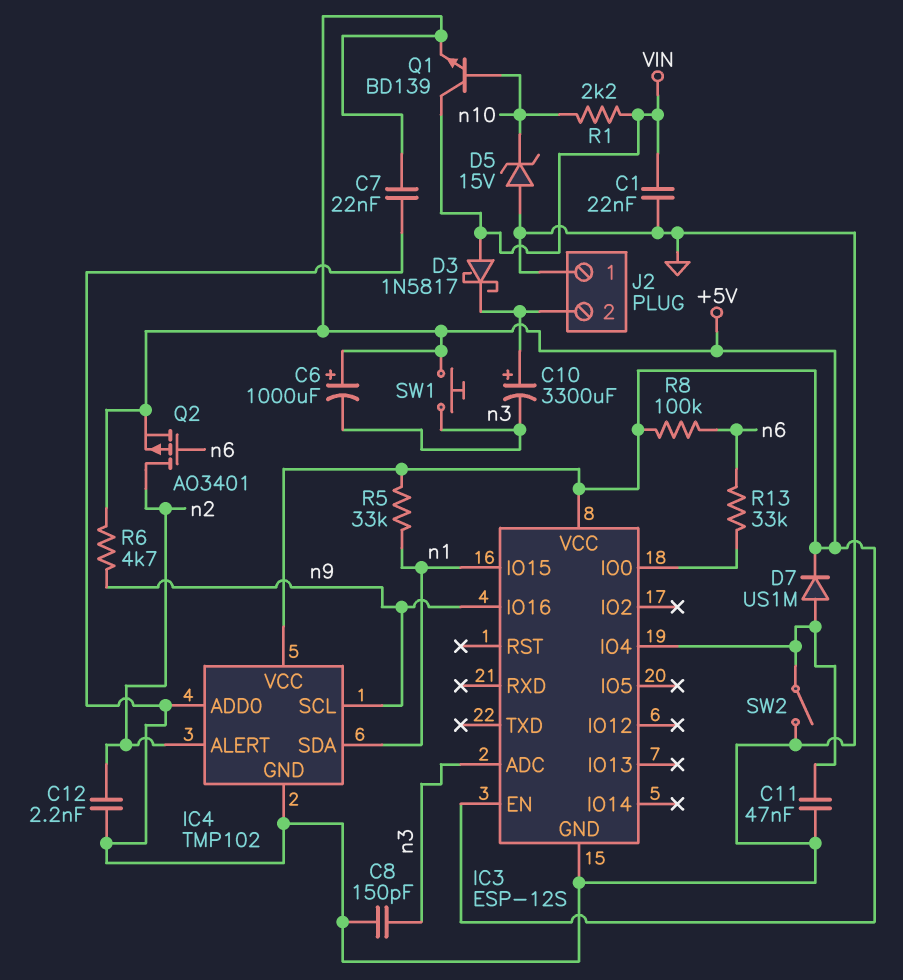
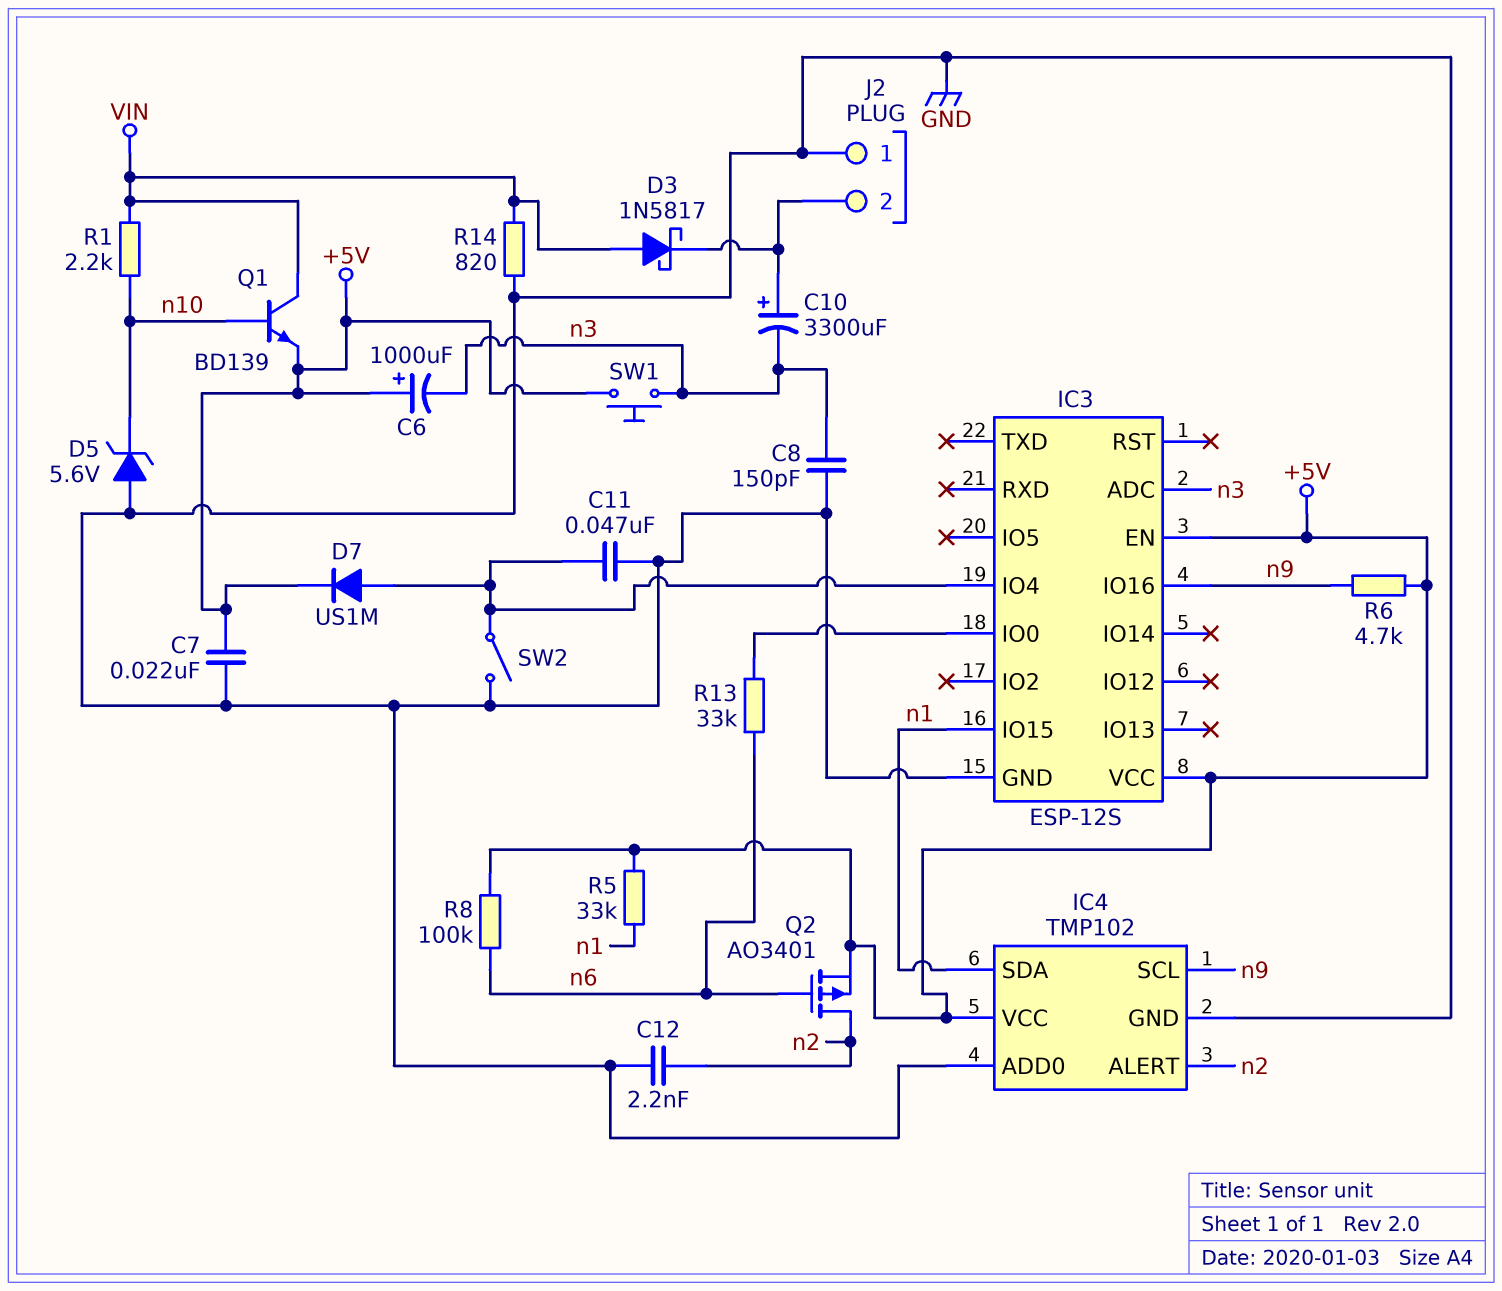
C1: 22nF (GND, VIN) -> none
D5: zener 15V (A GND, K n10) -> zener 5.6V (A GND, K n10)
R14: none -> 820 (GND, VIN)

